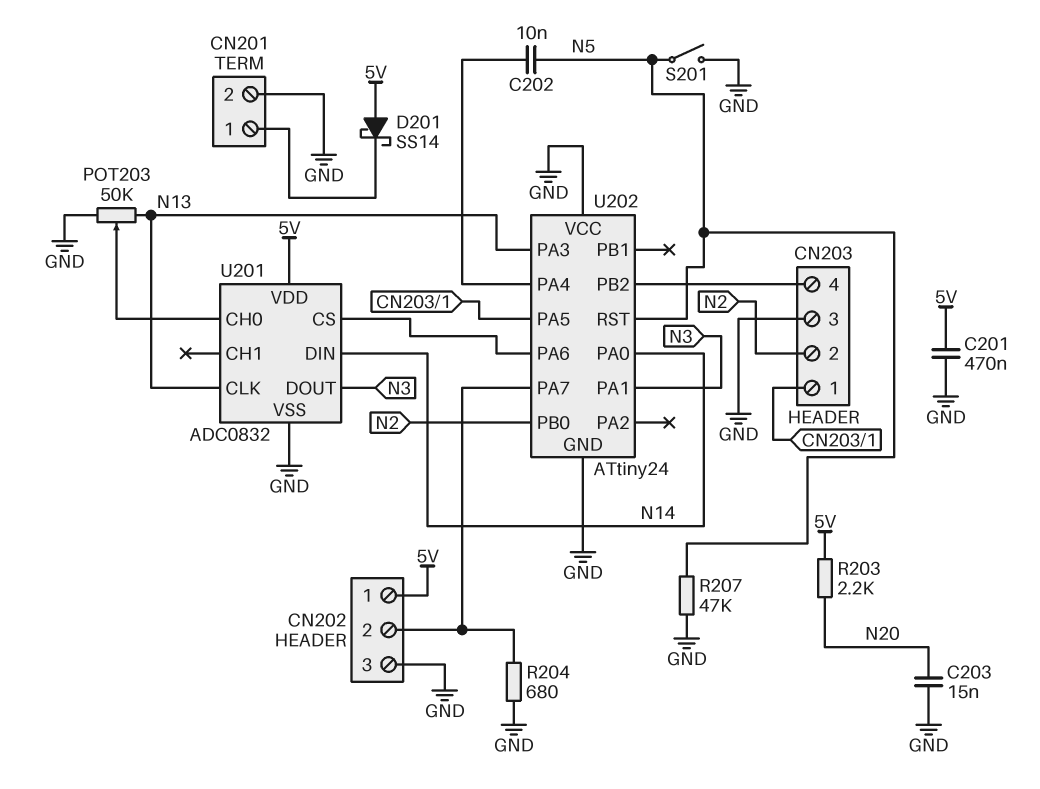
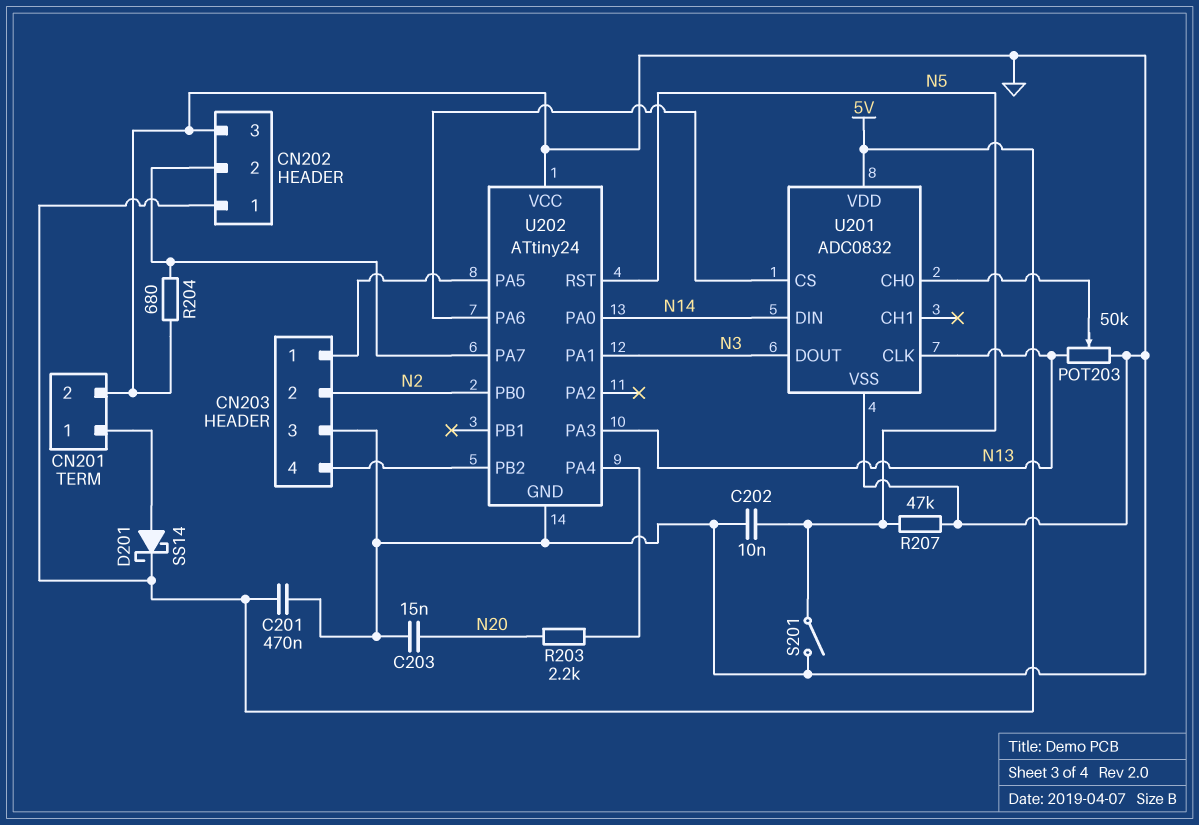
C202: 10nF (N5, U202/PA4) -> 10nF (GND, N5)
D201: schottky SS14 (A 5V, K CN201/1) -> schottky SS14 (A CN201/1, K 5V)
R203: 2.2k (5V, N20) -> 2.2k (N20, U202/PA4)

